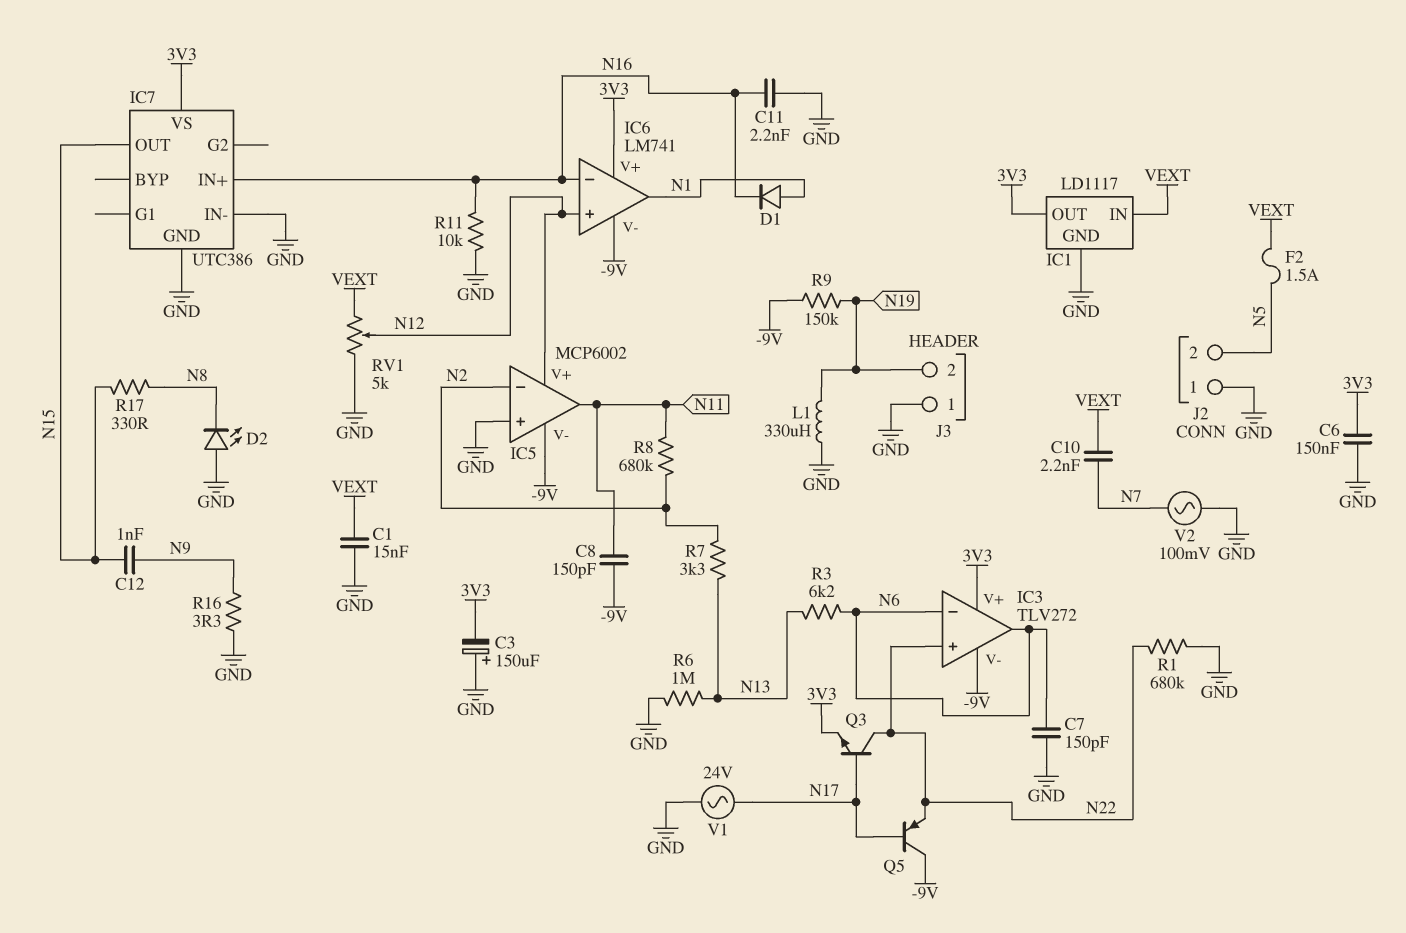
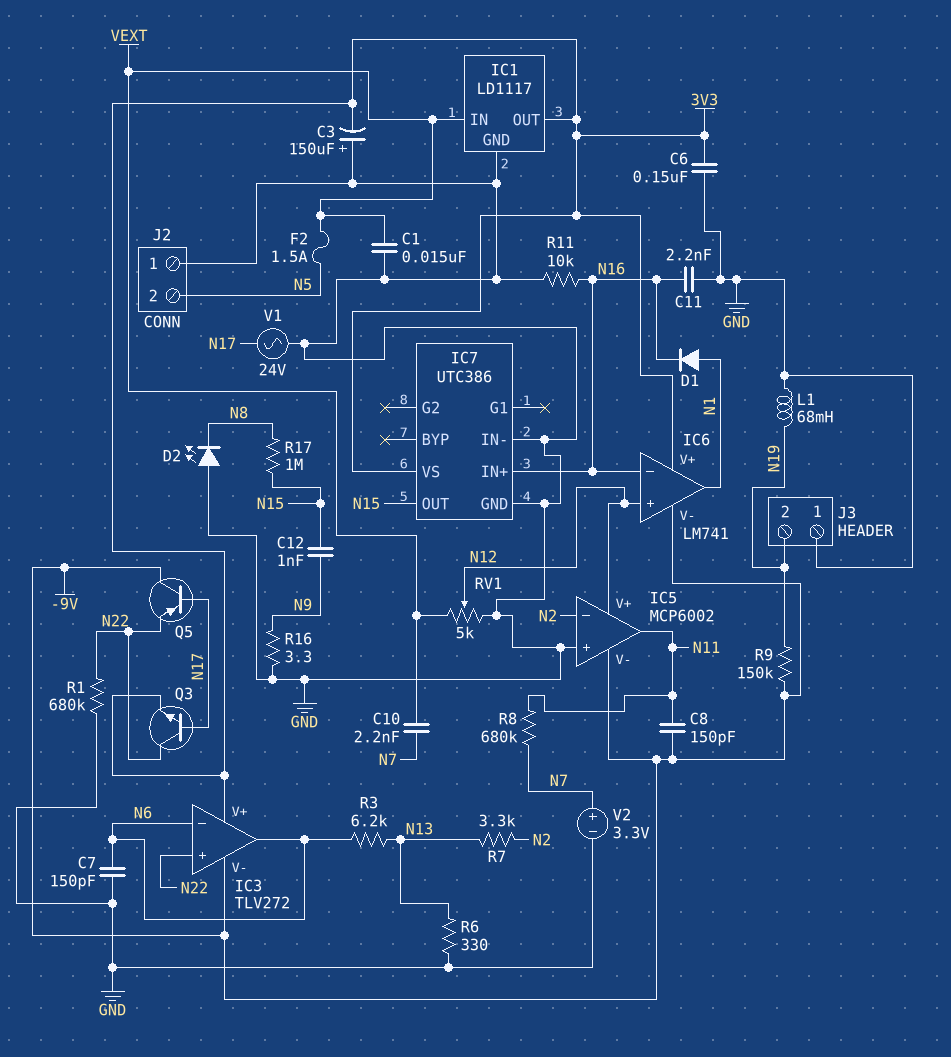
L1: 330uH (GND, N19) -> 68mH (GND, N19)
R6: 1M (GND, N13) -> 330 (GND, N13)
R8: 680k (N2, N11) -> 680k (N7, N11)
R17: 330 (N8, N15) -> 1M (N8, N15)
V2: AC 100mV (GND, N7) -> 3.3V (plus N7, minus GND)

